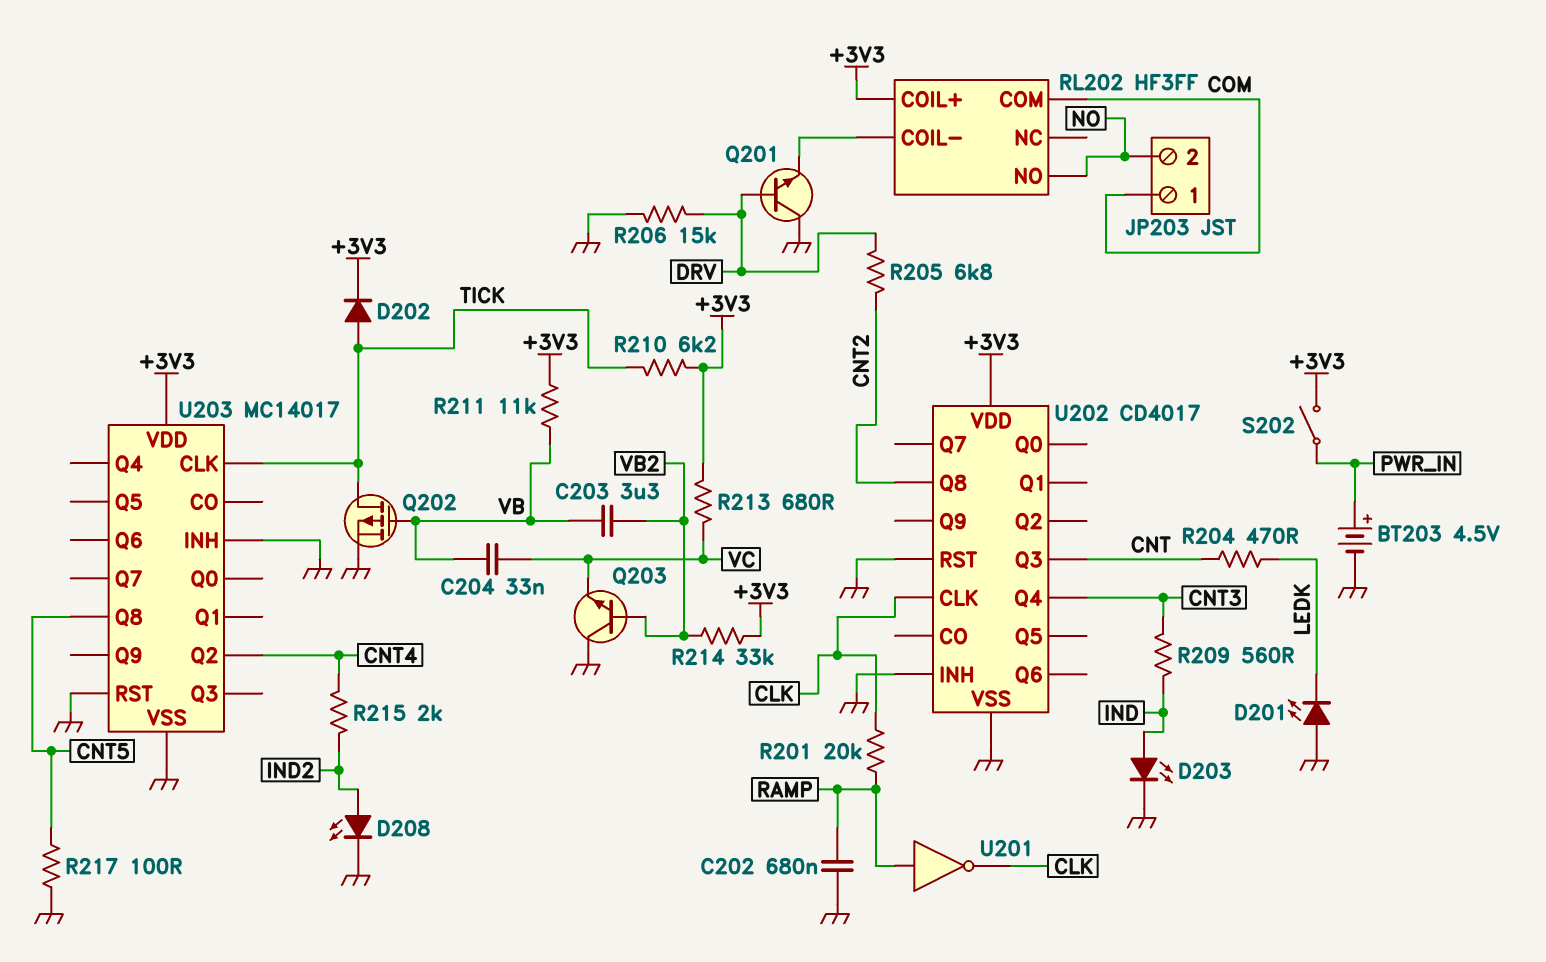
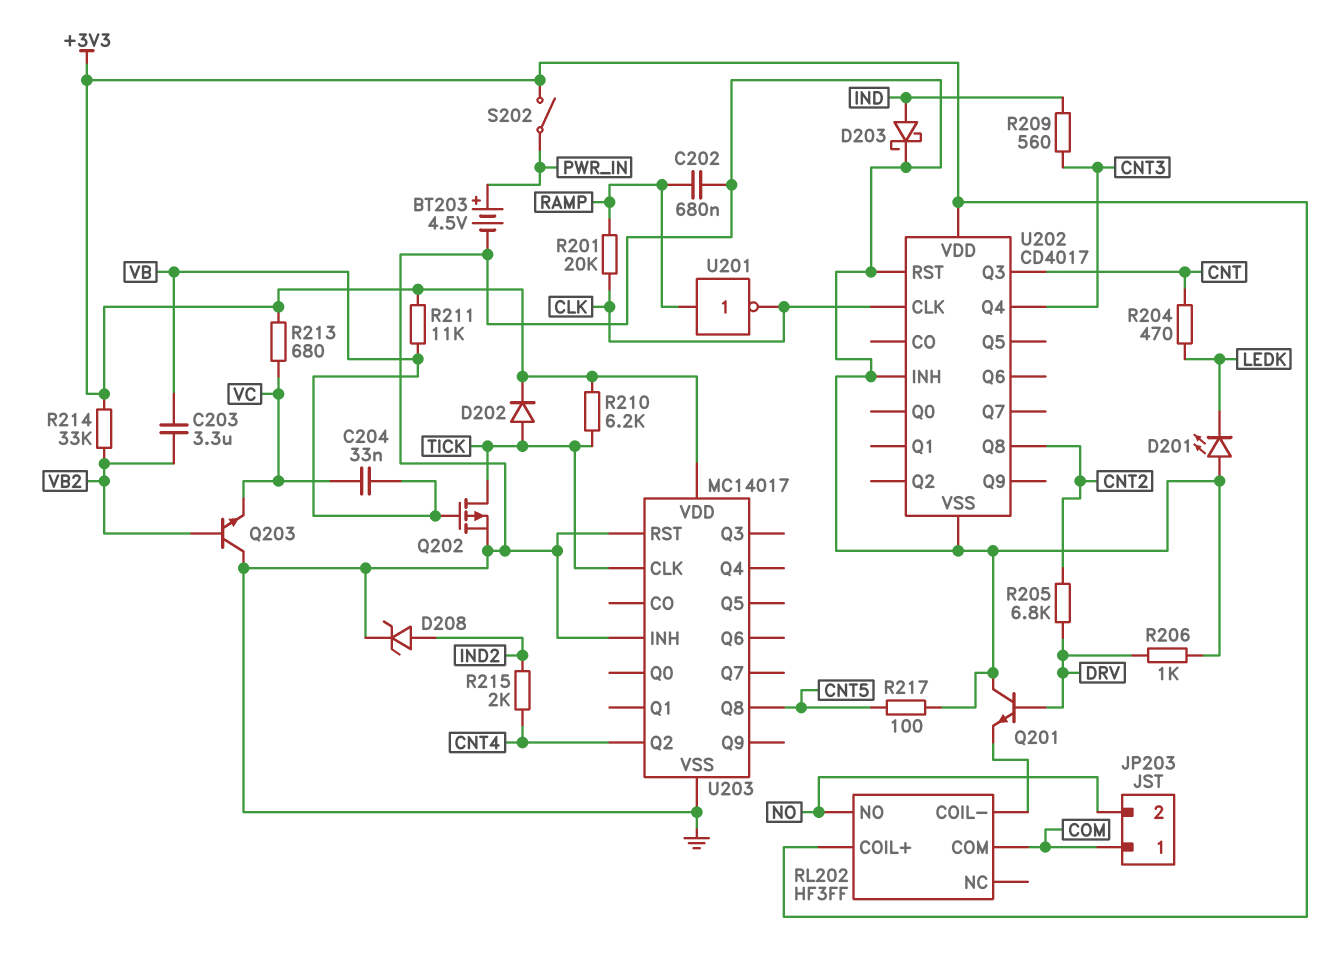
D203: LED (A IND, K GND) -> schottky (A IND, K GND)
D208: LED (A IND2, K GND) -> zener (A IND2, K GND)
R206: 15k (DRV, GND) -> 1k (DRV, GND)

